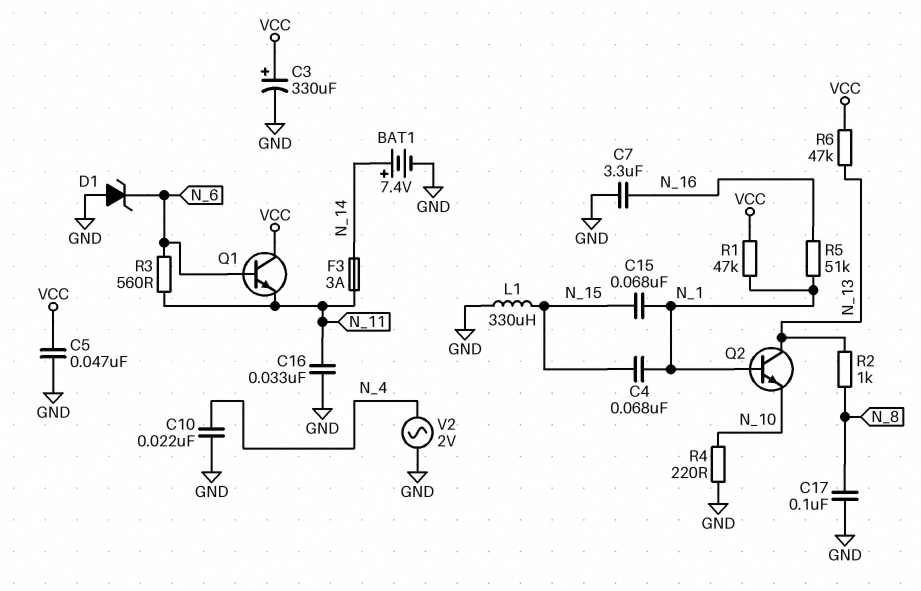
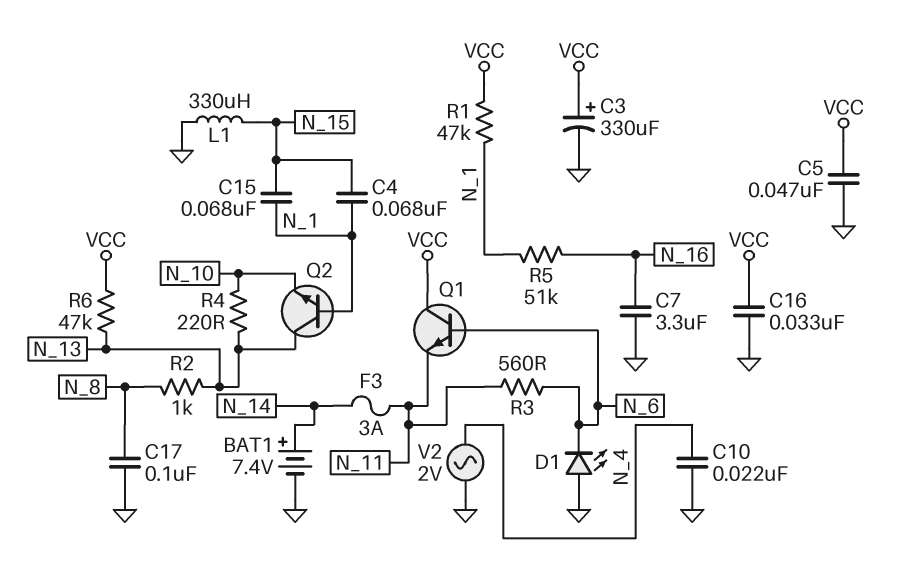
C16: 33nF (GND, N_11) -> 33nF (GND, VCC)
D1: zener (A GND, K N_6) -> LED (A GND, K N_6)
R4: 220 (GND, N_10) -> 220 (N_10, N_13)

